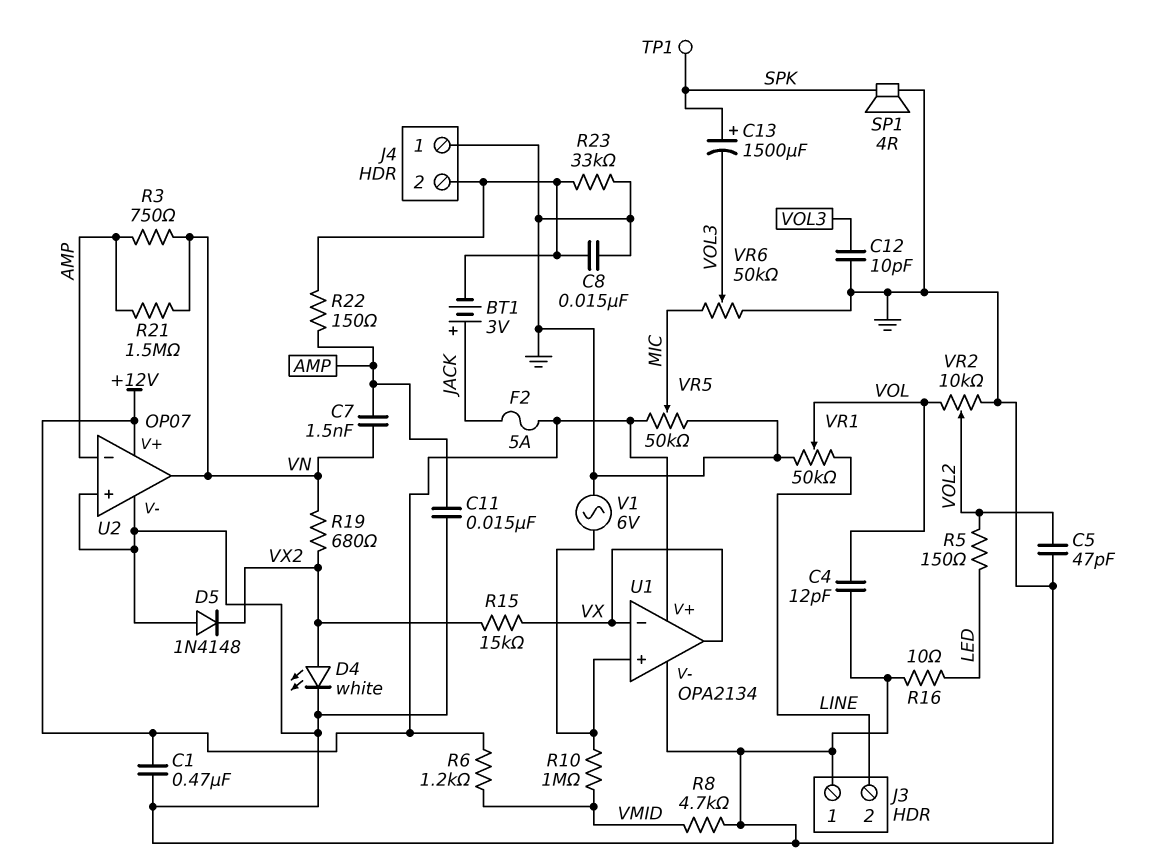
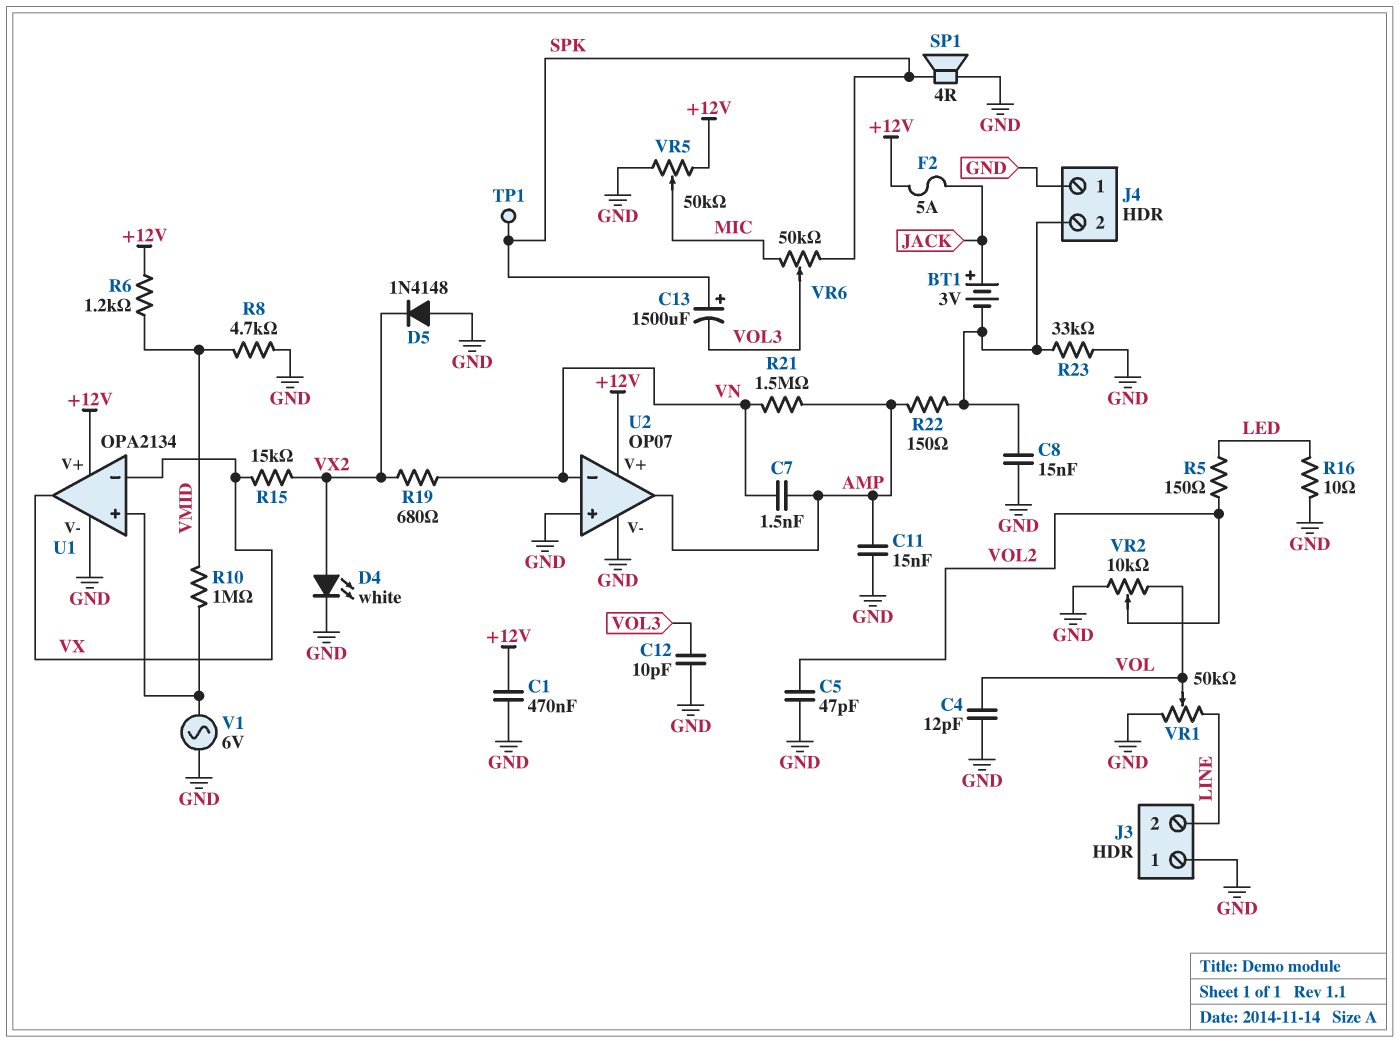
R3: 750 (AMP, VN) -> none
U2 pin in-: AMP -> VN
U2 pin out: VN -> AMP
VR6: 50k (GND, MIC, wiper VOL3) -> 50k (MIC, SPK, wiper VOL3)

